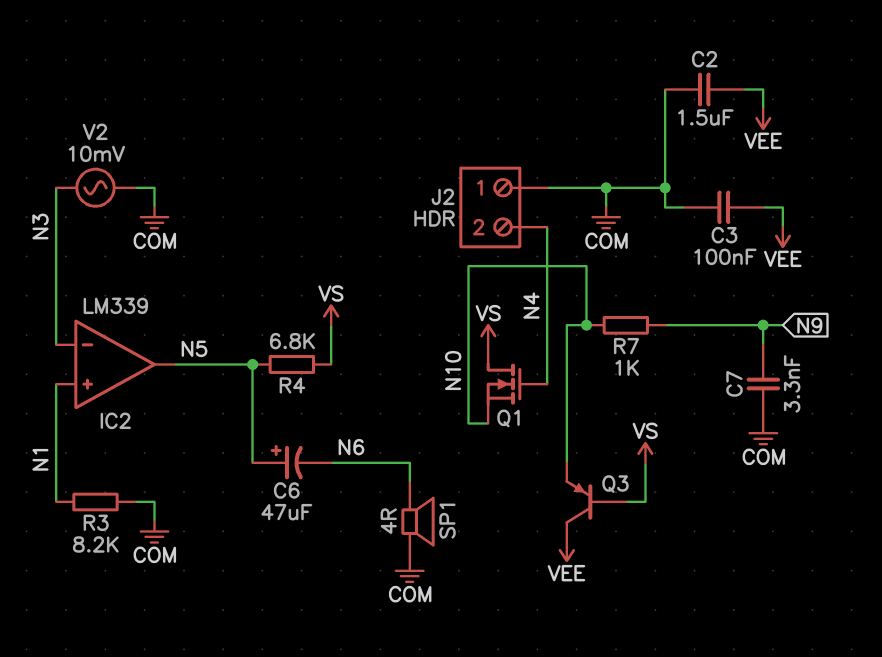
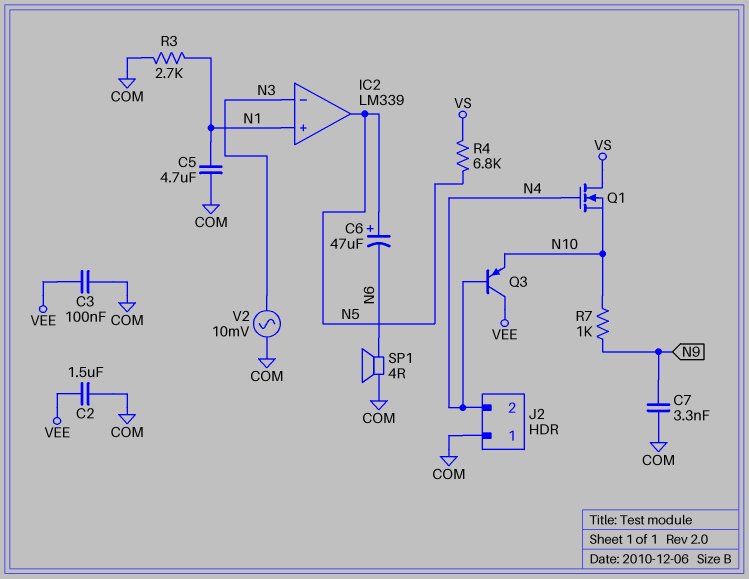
C5: none -> 4.7uF (COM, N1)
Q3: PNP (B VS, C VEE, E N10) -> PNP (B N4, C VEE, E N10)
R3: 8.2k (COM, N1) -> 2.7k (COM, N1)

